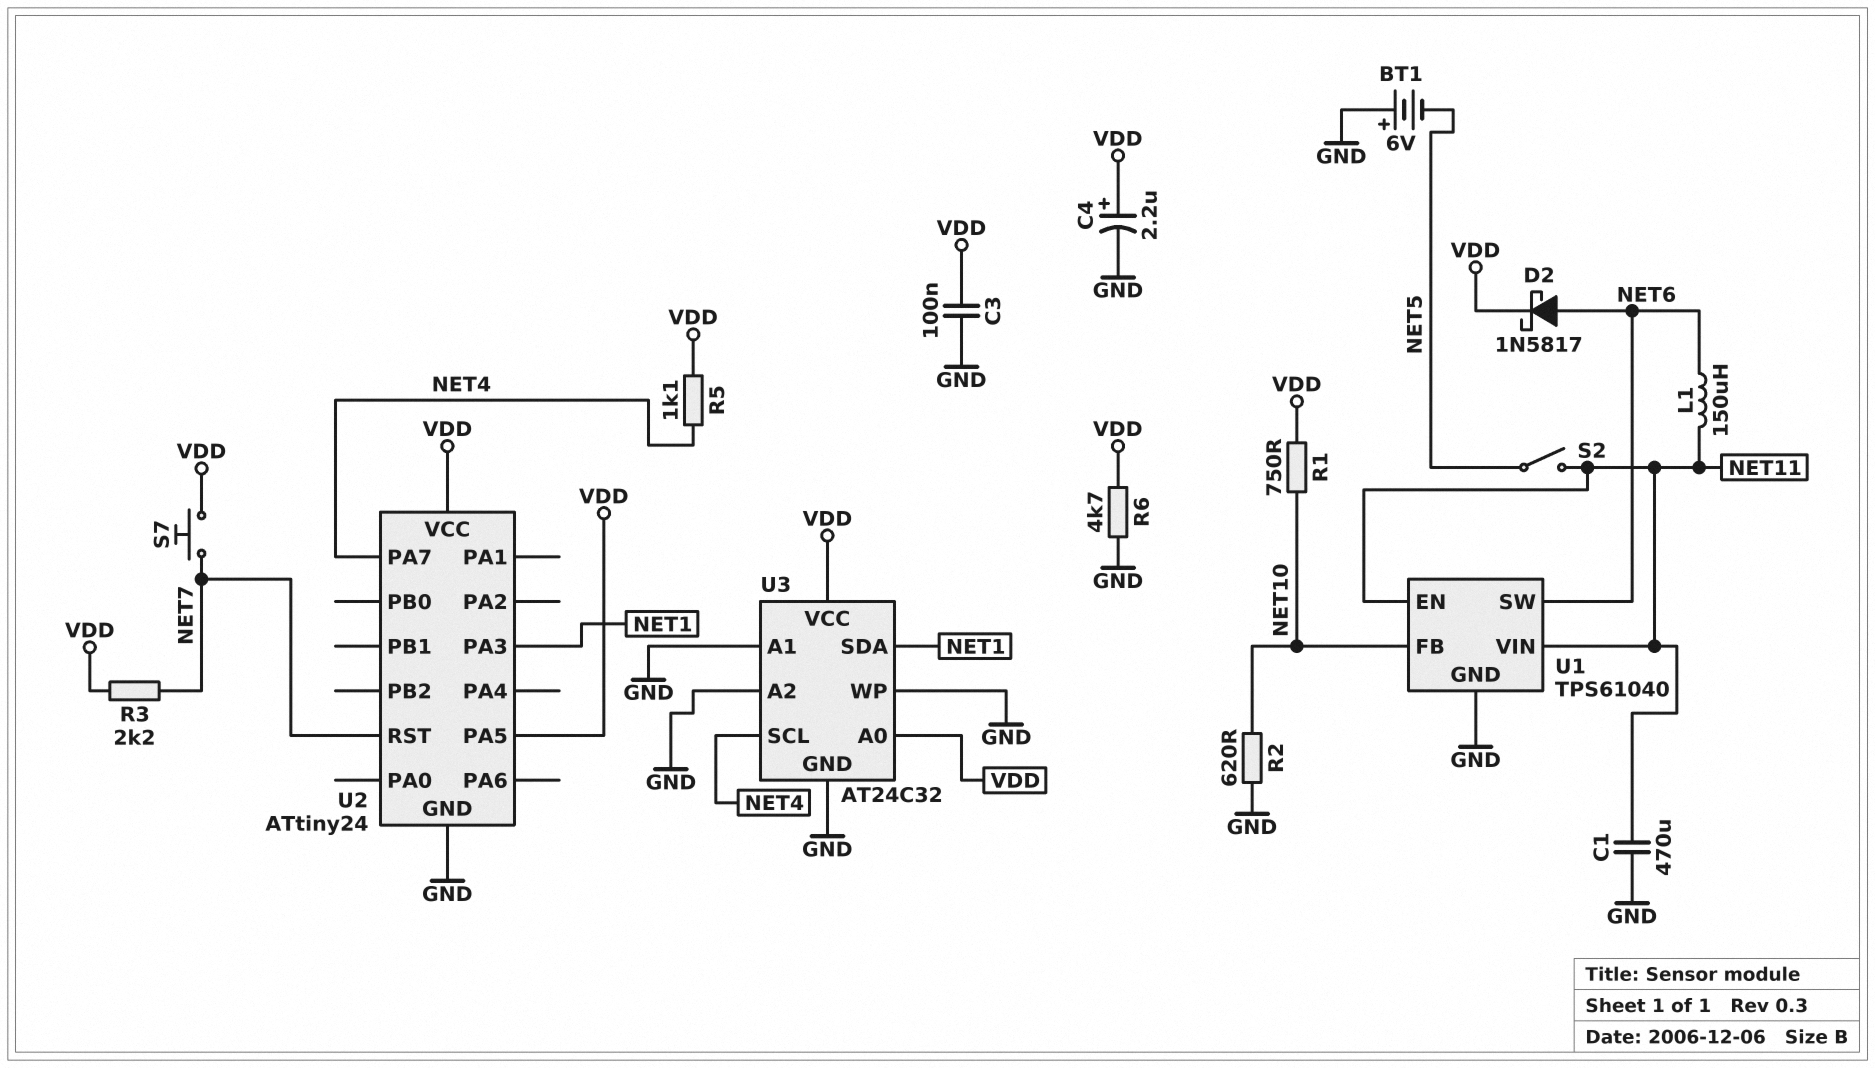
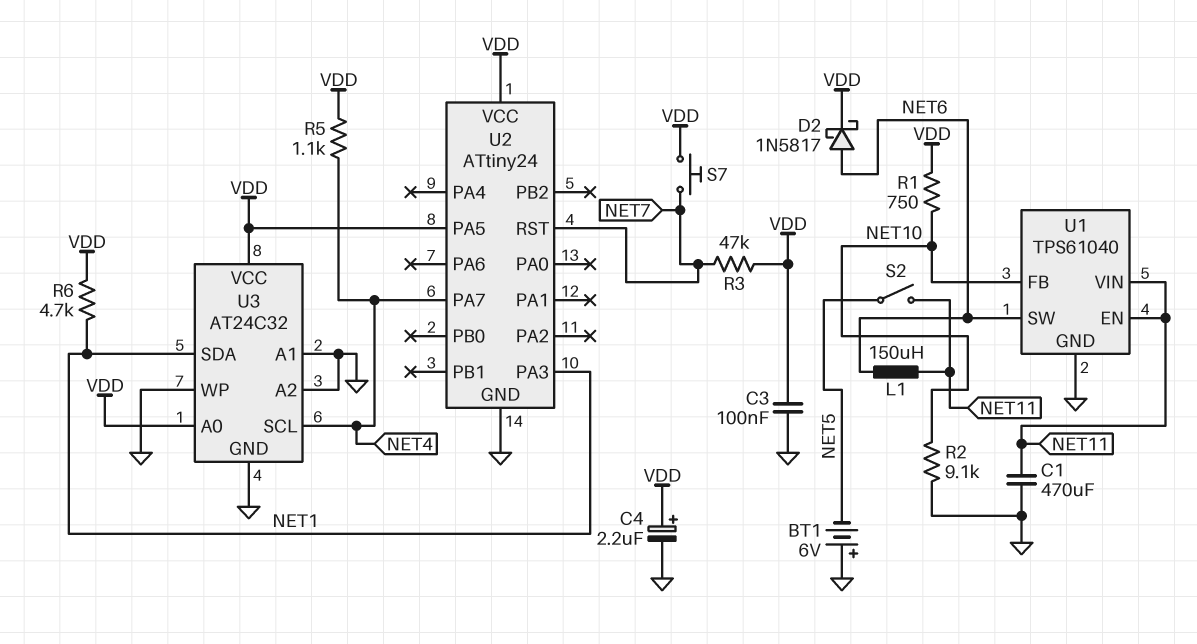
R2: 620 (GND, NET10) -> 9.1k (GND, NET10)
R3: 2.2k (NET7, VDD) -> 47k (NET7, VDD)
R6: 4.7k (GND, VDD) -> 4.7k (NET1, VDD)

